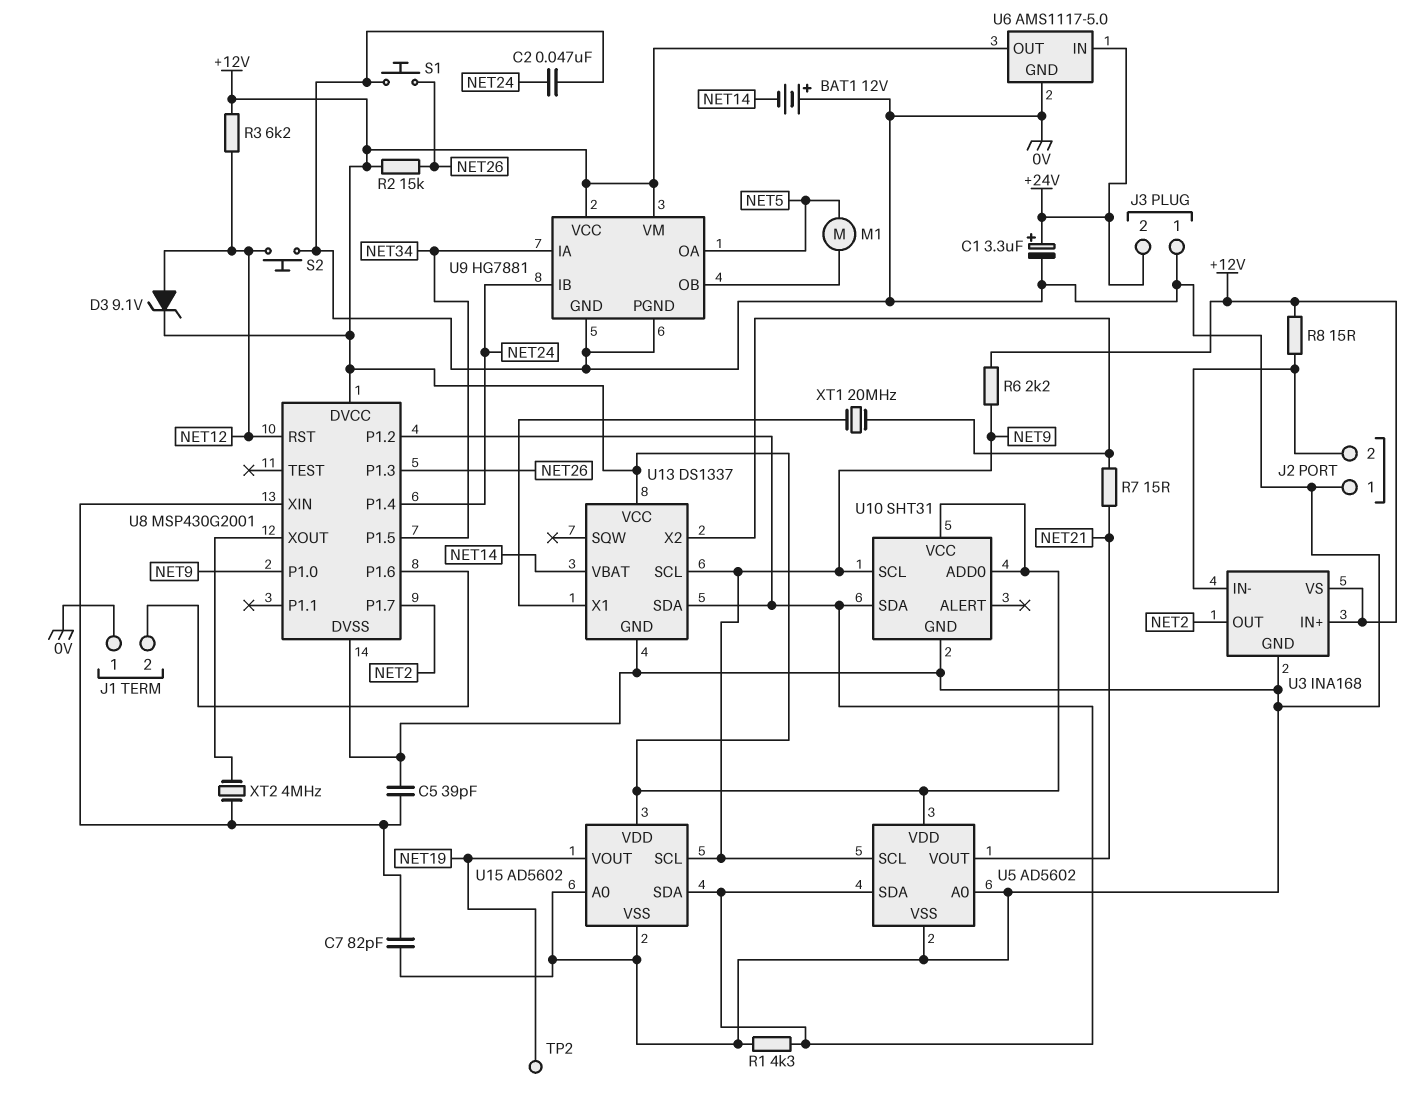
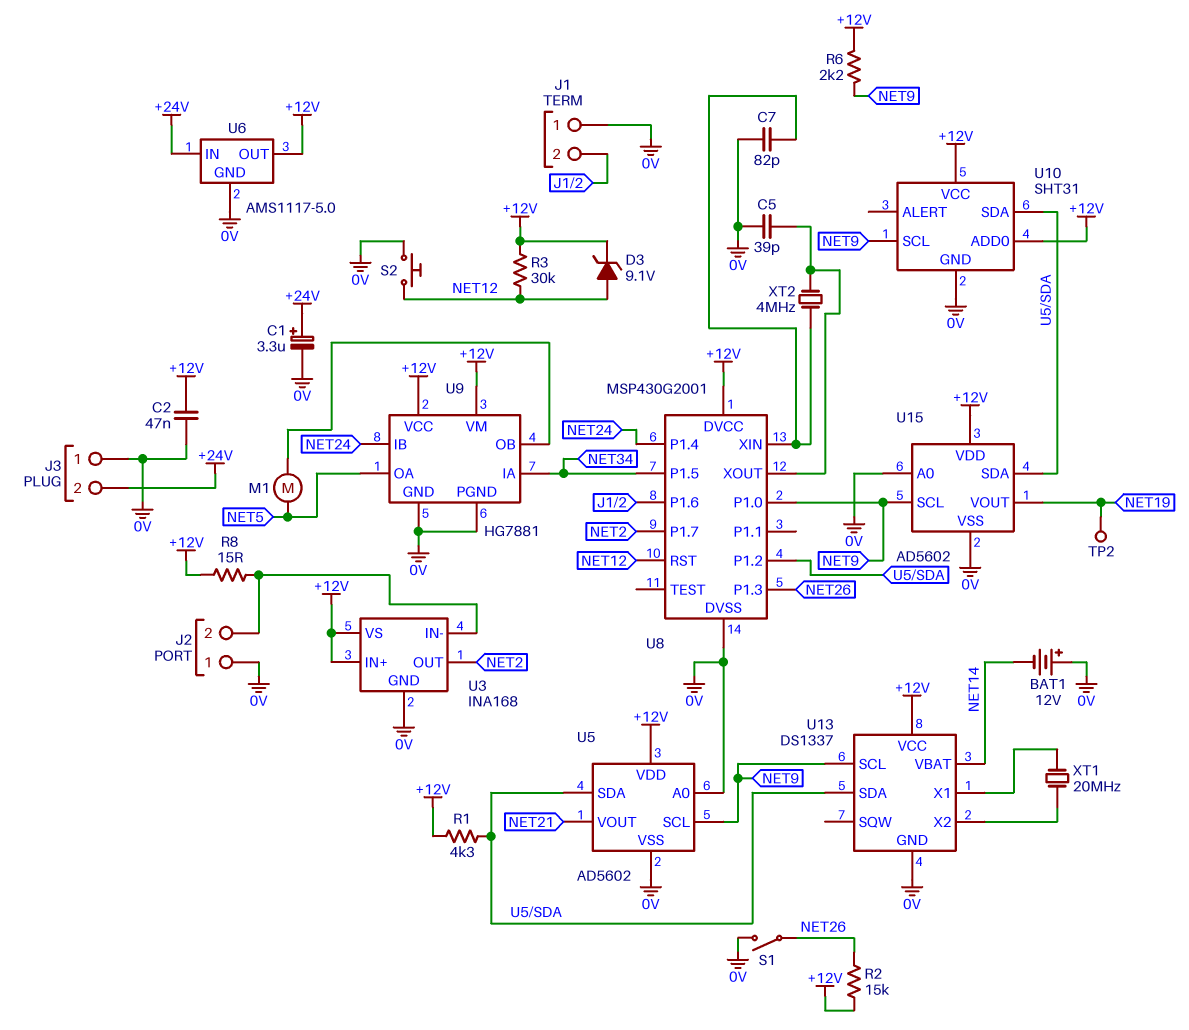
C2: 47nF (0V, NET24) -> 47nF (+12V, 0V)
C5: 39pF (0V, U8/XIN) -> 39pF (0V, U8/XOUT)
R1: 4.3k (0V, U5/SDA) -> 4.3k (+12V, U5/SDA)
R3: 6.2k (+12V, NET12) -> 30k (+12V, NET12)
R7: 15 (NET21, U13/X2) -> none
S1: button (0V, NET26) -> switch (0V, NET26)

